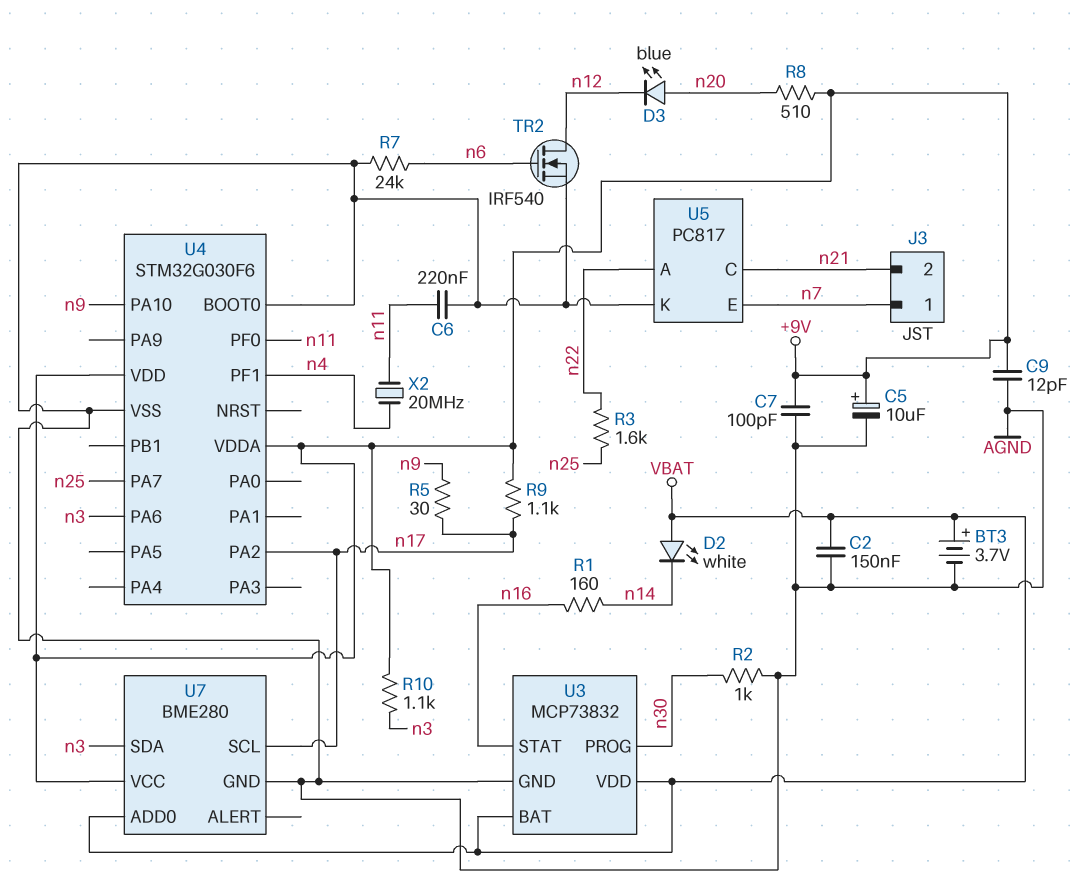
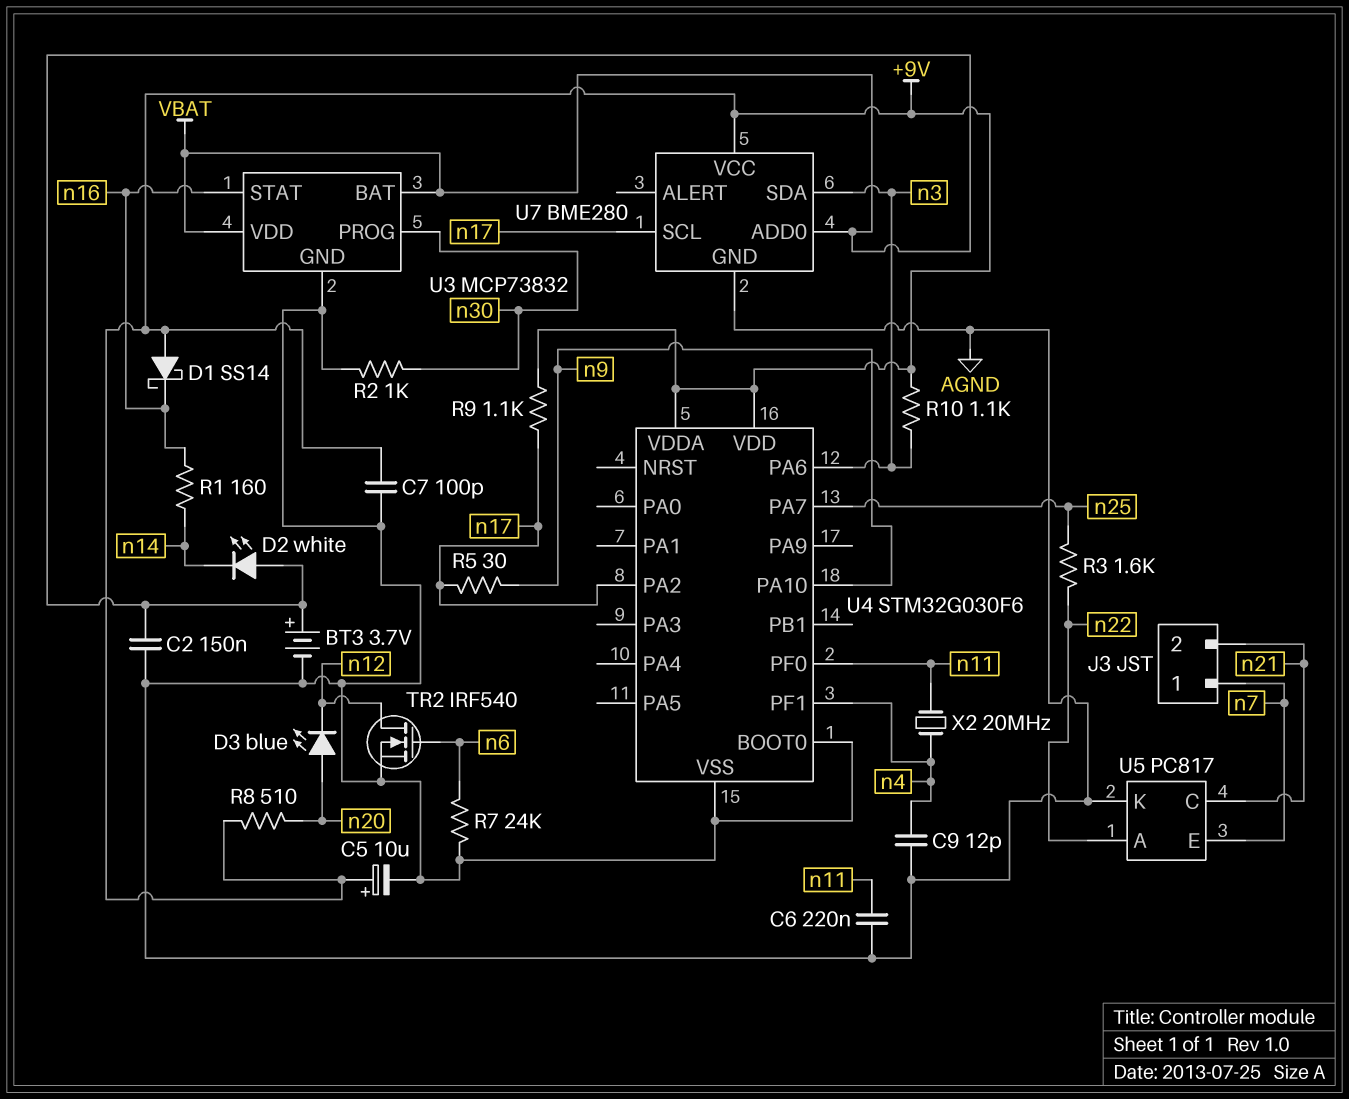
C9: 12pF (+9V, AGND) -> 12pF (AGND, n4)
D1: none -> schottky SS14 (A +9V, K n16)

